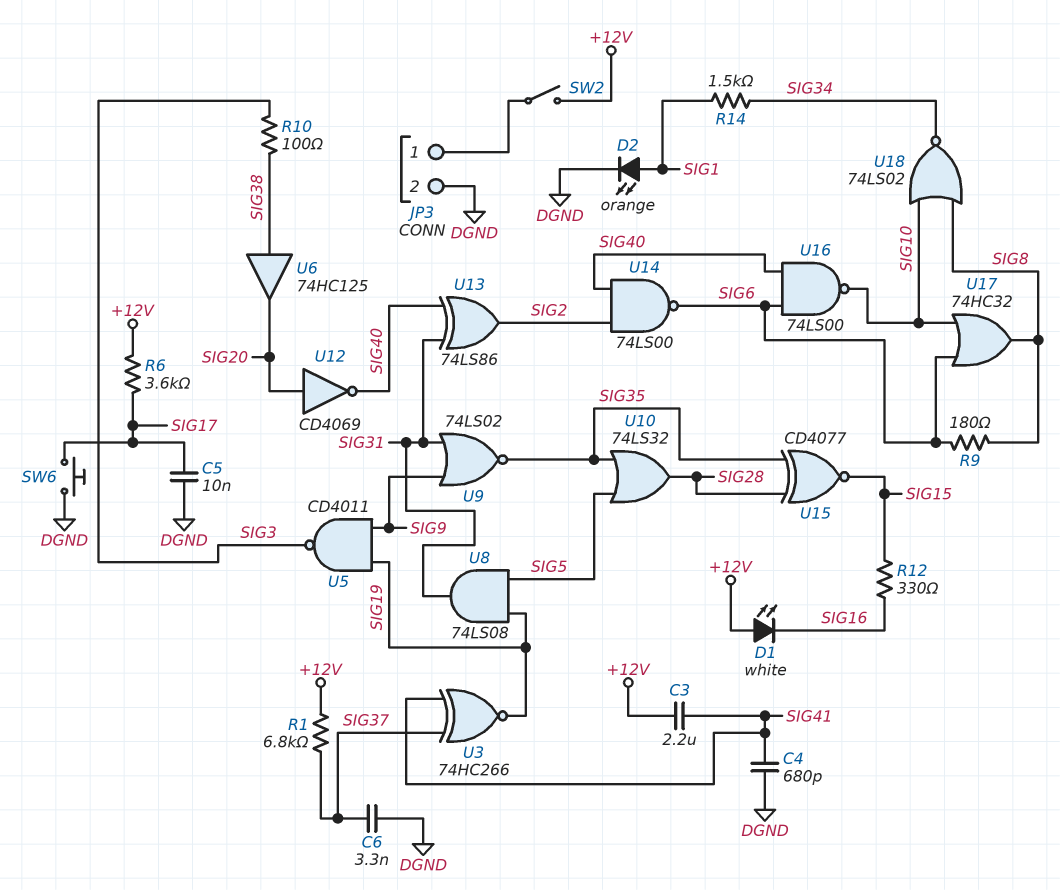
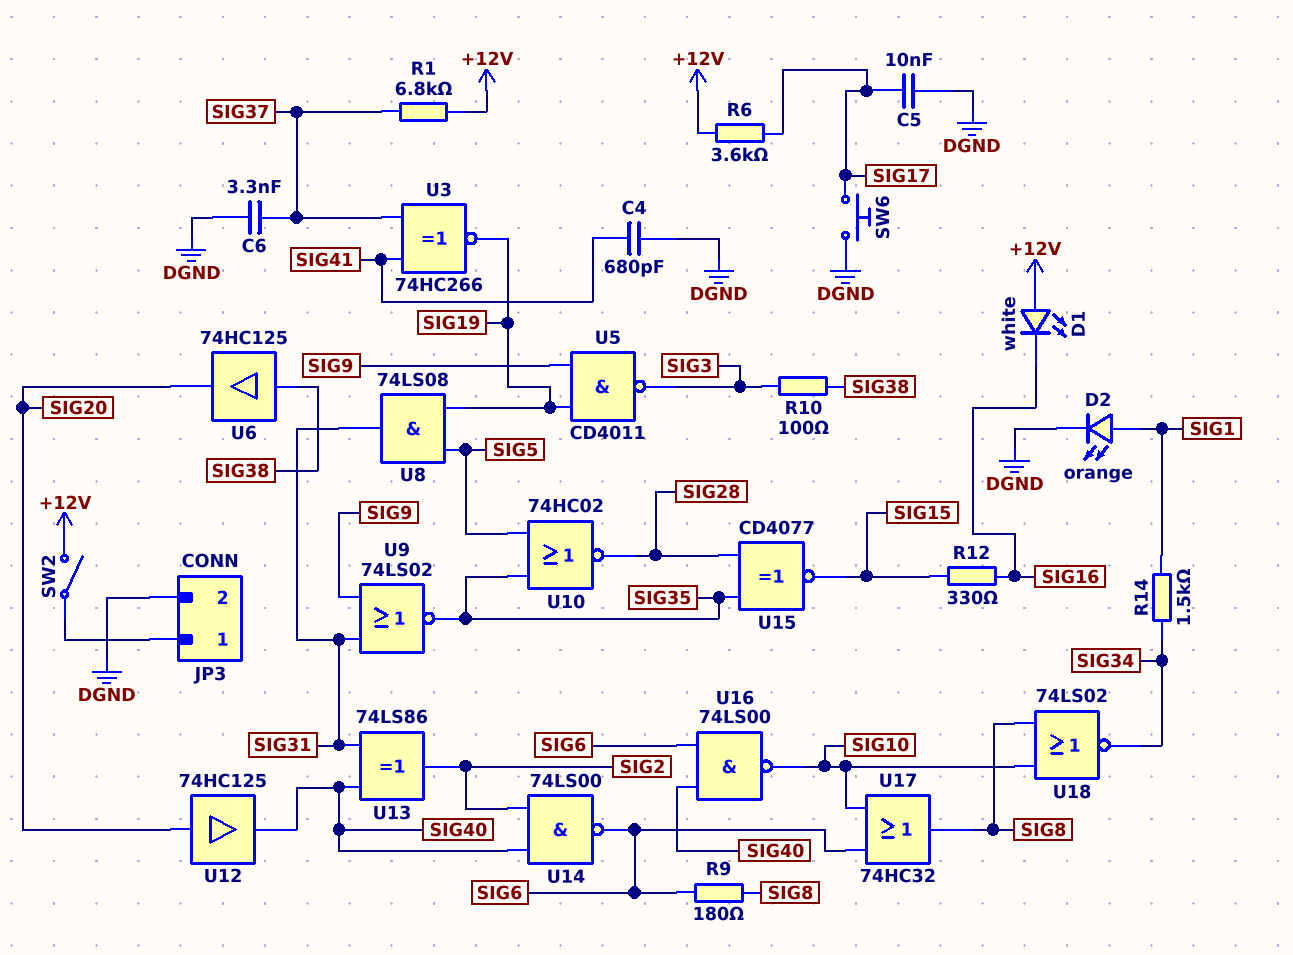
C3: 2.2uF (+12V, SIG41) -> none
U10: OR 74LS32 (in SIG5, in SIG35, out SIG28) -> NOR 74HC02 (in SIG5, in SIG35, out SIG28)
U12: NOT CD4069 (in SIG20, out SIG40) -> buffer 74HC125 (in SIG20, out SIG40)

